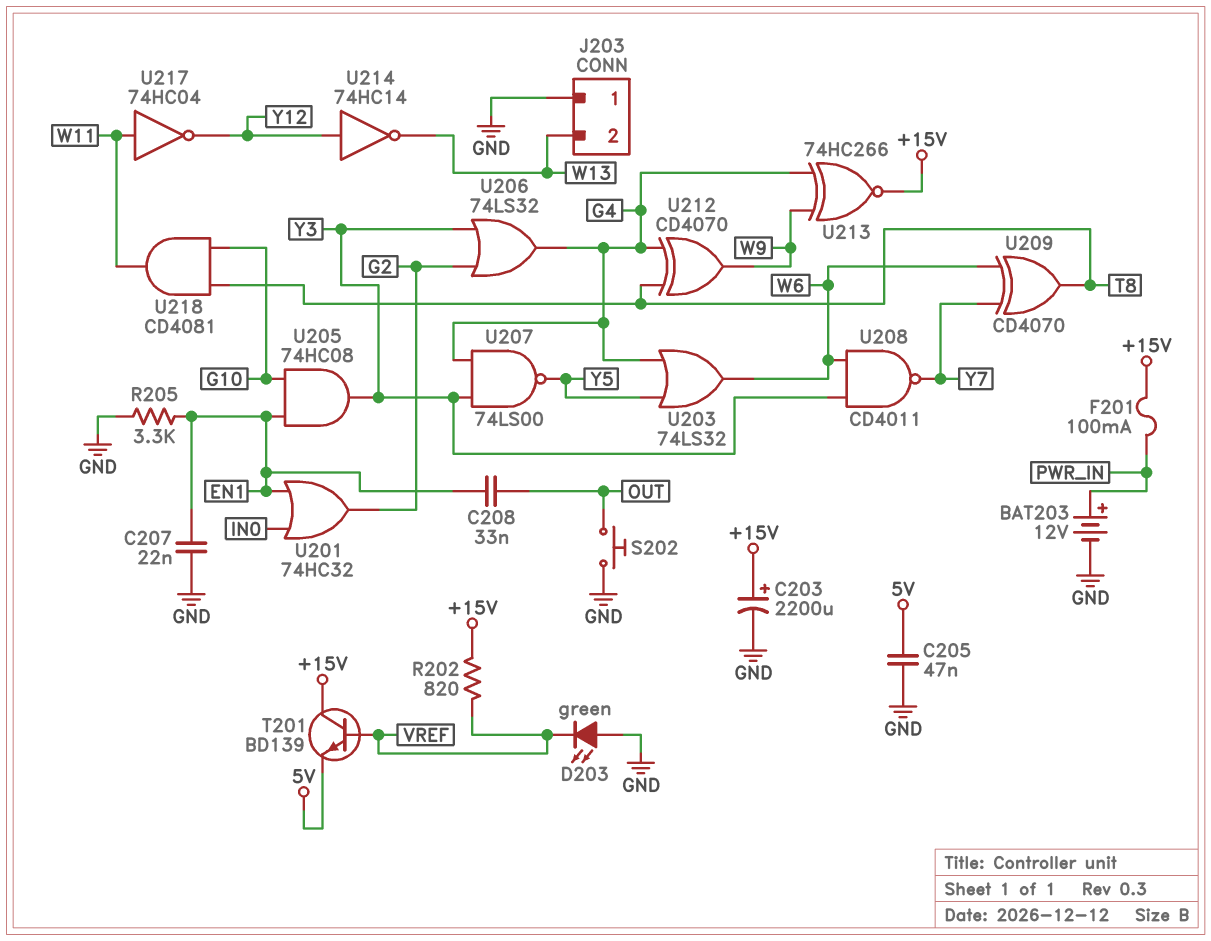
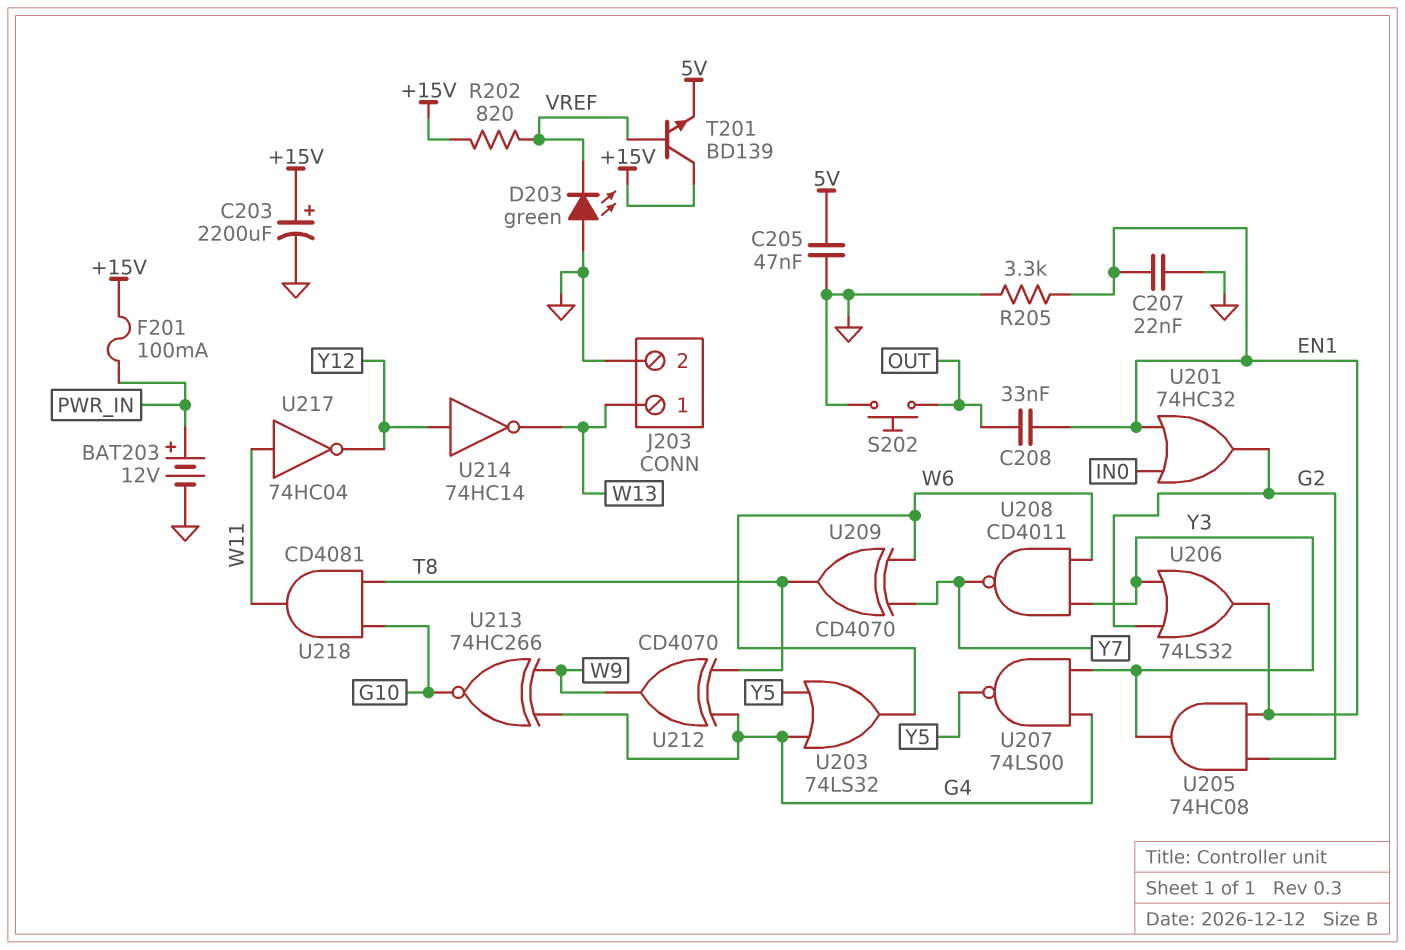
J203 pin 1: GND -> W13
J203 pin 2: W13 -> GND
U205: AND 74HC08 (in EN1, in G10, out Y3) -> AND 74HC08 (in EN1, in G2, out Y3)
U206: OR 74LS32 (in G2, in Y3, out G4) -> OR 74LS32 (in G2, in Y3, out EN1)
U213: XNOR 74HC266 (in G4, in W9, out +15V) -> XNOR 74HC266 (in G4, in W9, out G10)

